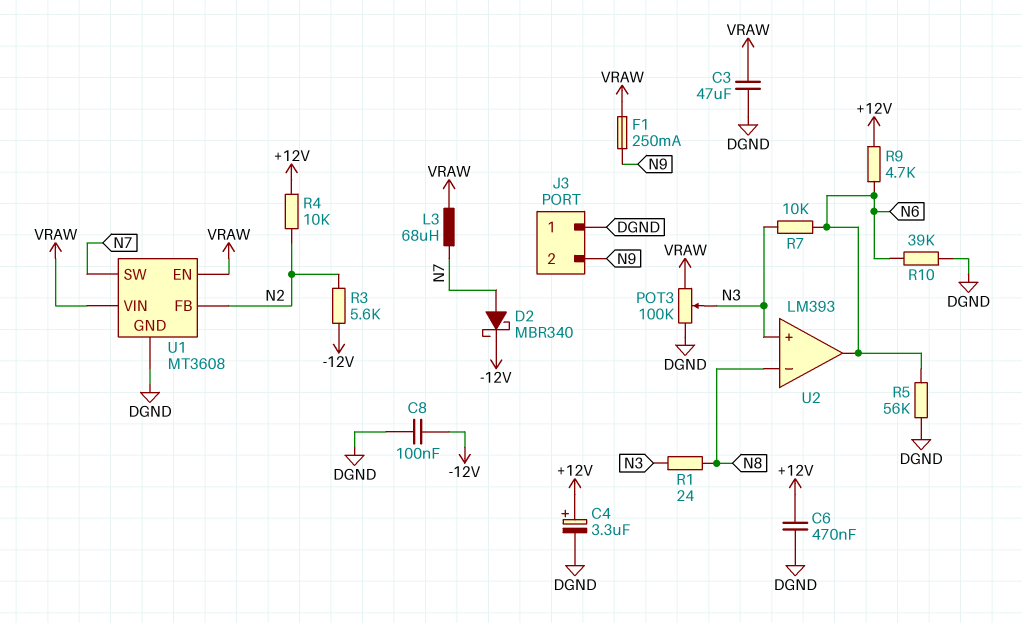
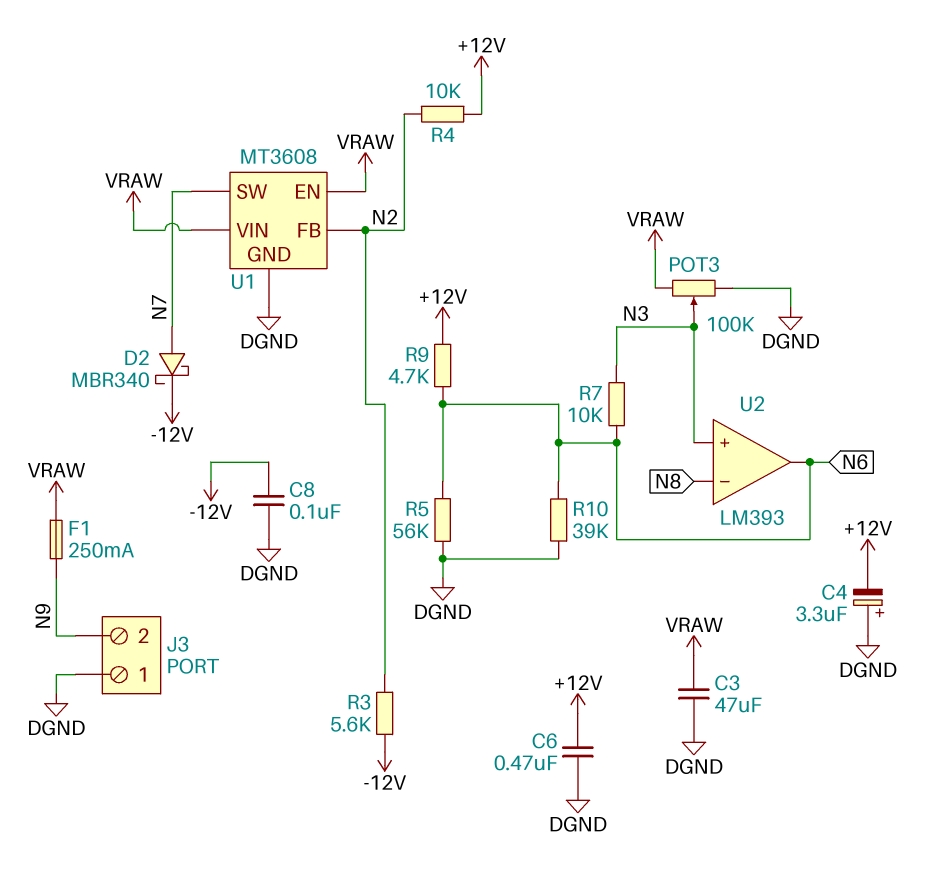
C4: 3.3uF (plus +12V, minus DGND) -> 3.3uF (plus DGND, minus +12V)
L3: 68uH (N7, VRAW) -> none
R1: 24 (N3, N8) -> none

